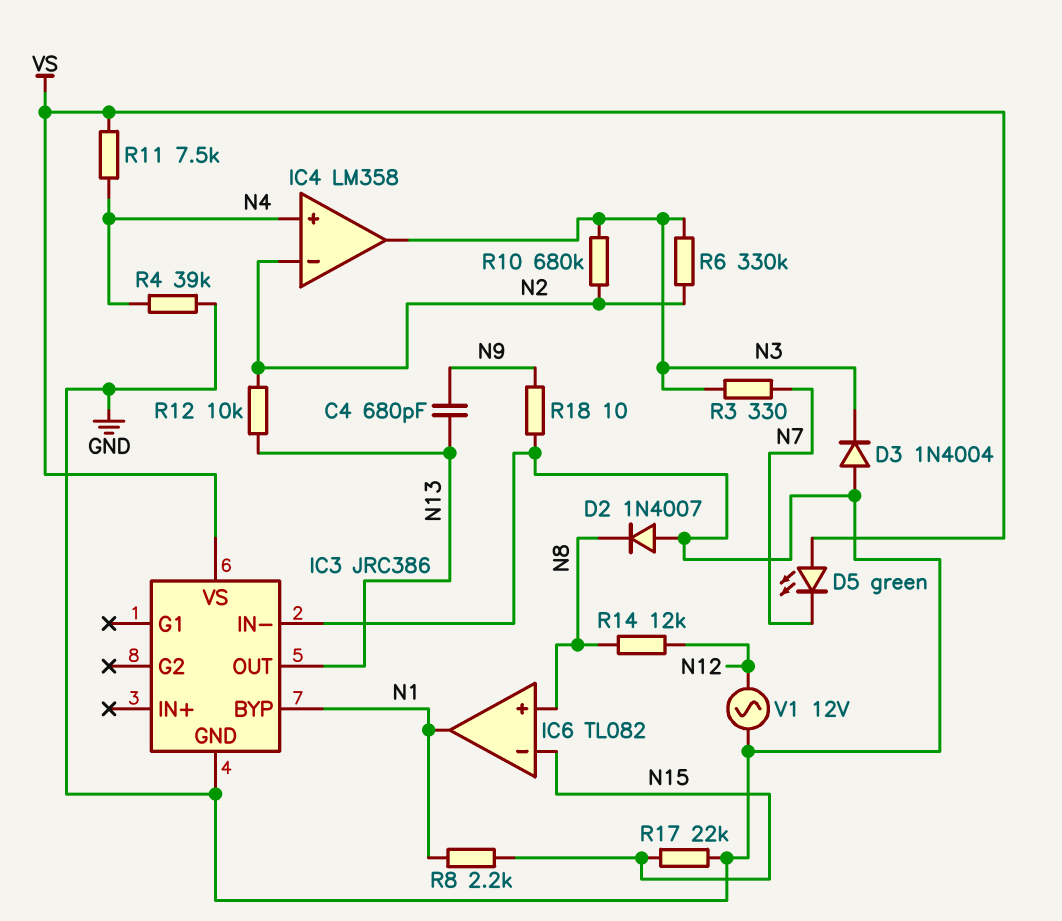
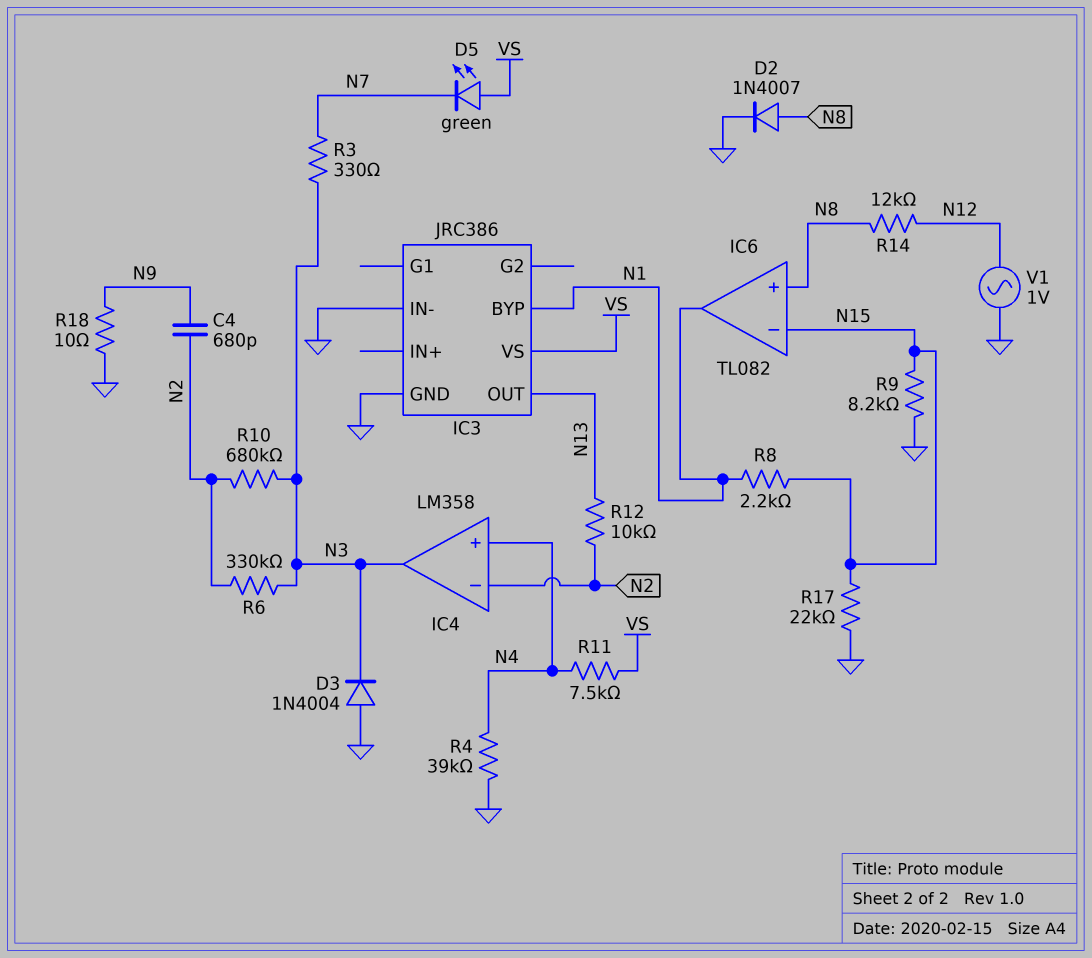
C4: 680pF (N9, N13) -> 680pF (N2, N9)
D2: diode 1N4007 (A GND, K N8) -> diode 1N4007 (A N8, K GND)
R9: none -> 8.2k (GND, N15)
V1: AC 12V (GND, N12) -> AC 1V (GND, N12)

